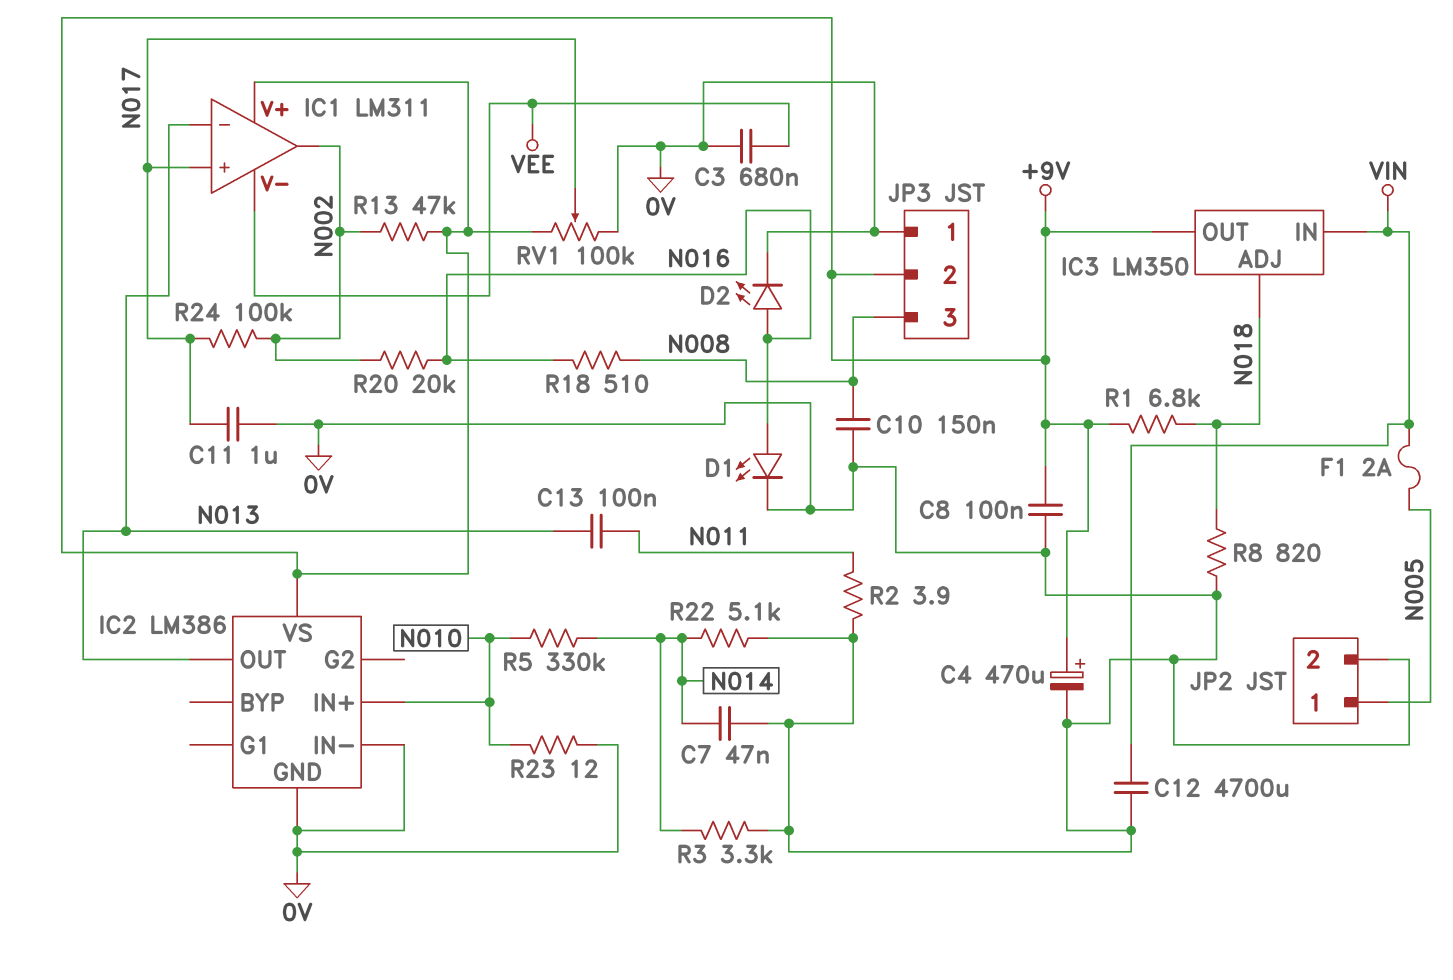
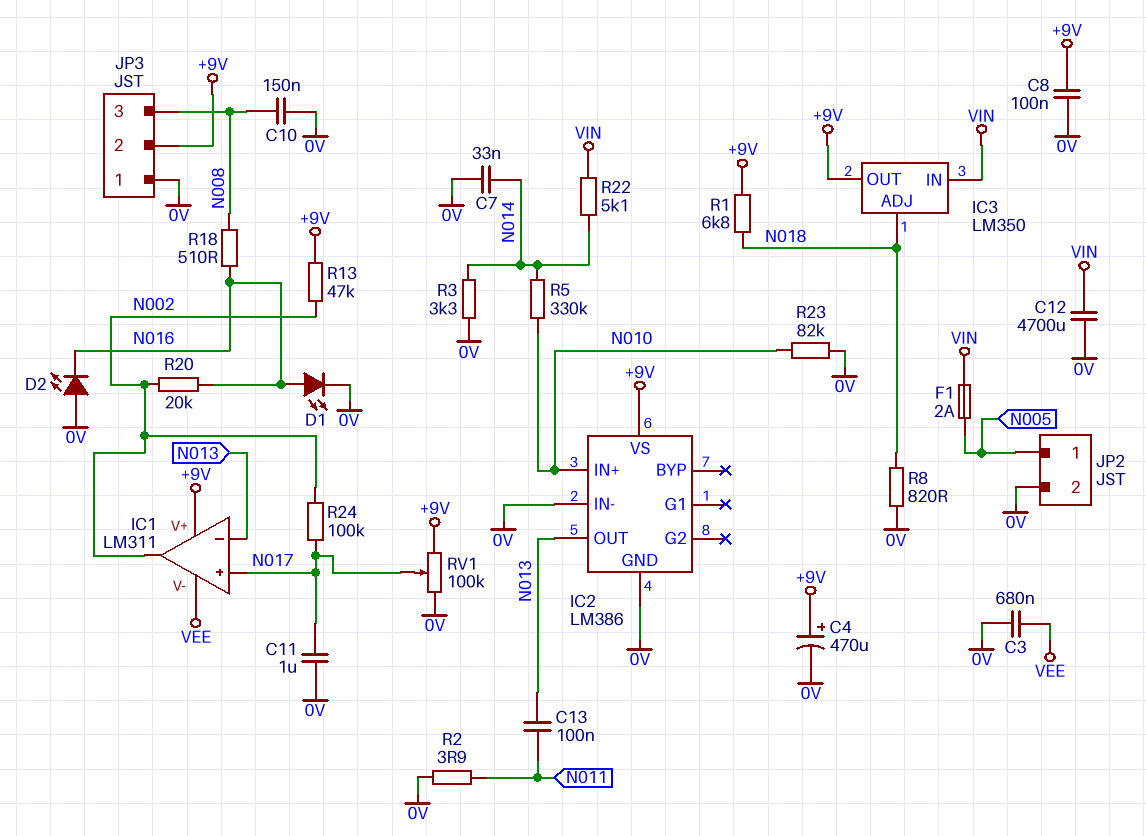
C7: 47nF (0V, N014) -> 33nF (0V, N014)
D2: LED (A N016, K 0V) -> LED (A 0V, K N016)
R22: 5.1k (0V, N014) -> 5.1k (N014, VIN)
R23: 12 (0V, N010) -> 82k (0V, N010)

